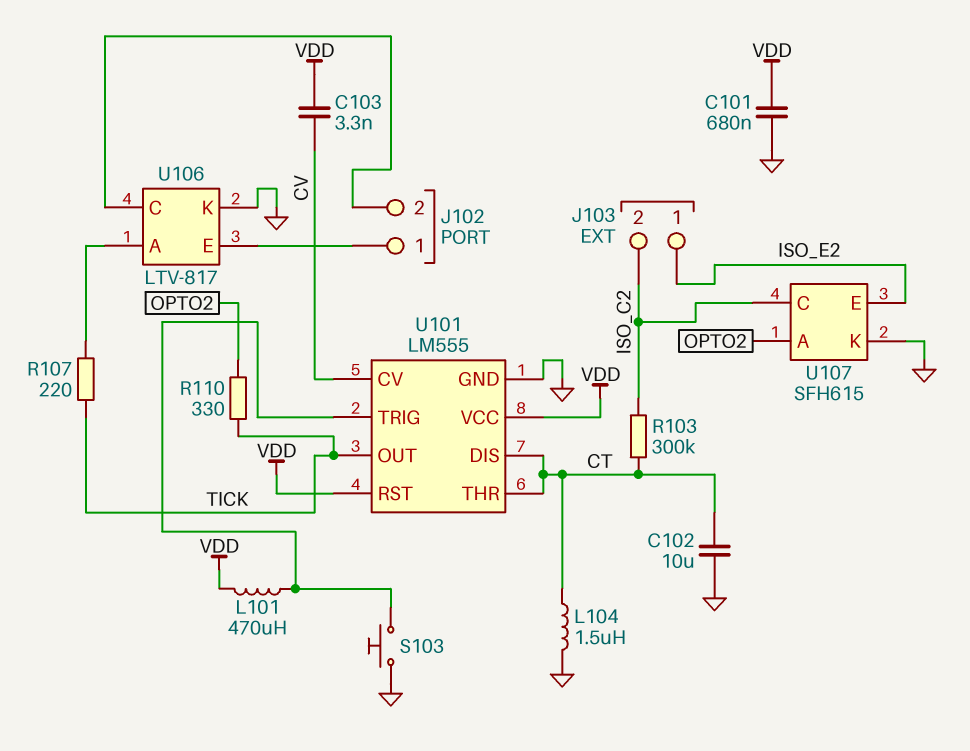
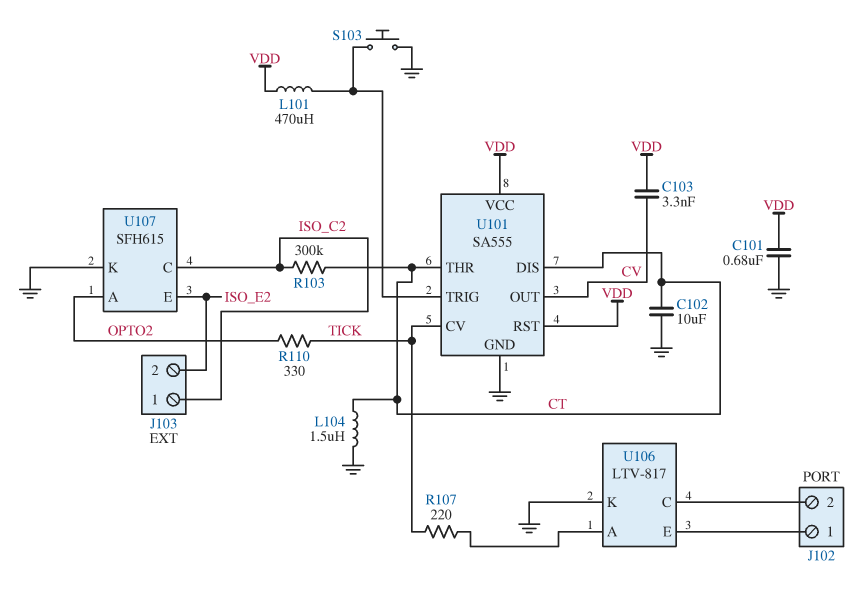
J103 pin 1: ISO_E2 -> ISO_C2
J103 pin 2: ISO_C2 -> ISO_E2
U101: LM555 -> SA555
U101 pin CV: CV -> TICK
U101 pin OUT: TICK -> CV

